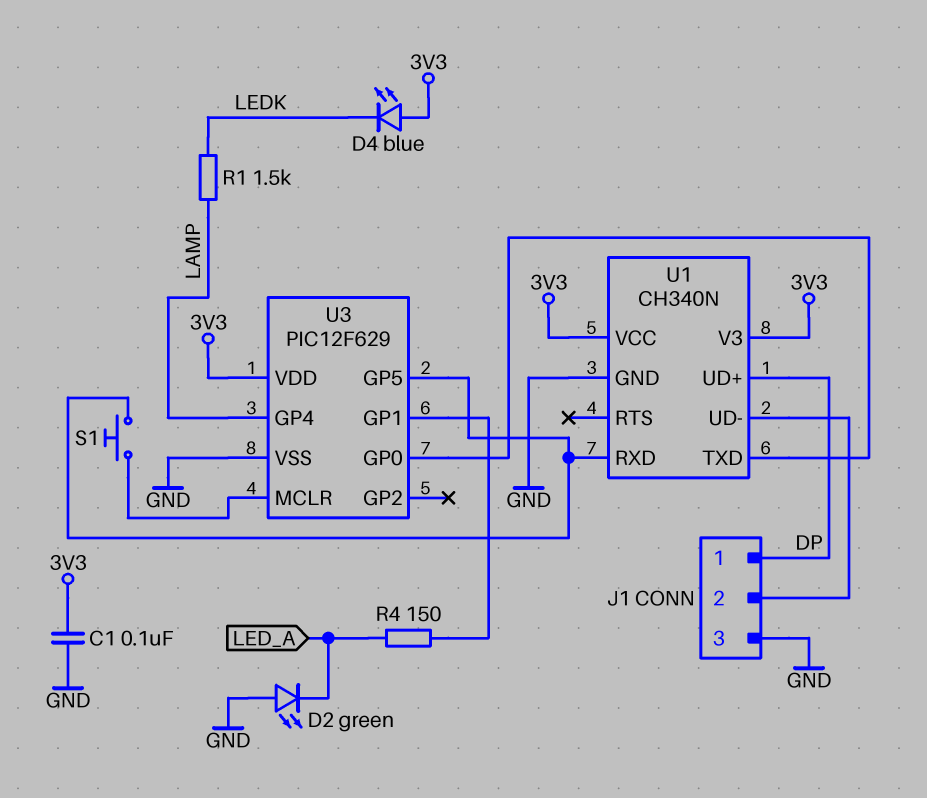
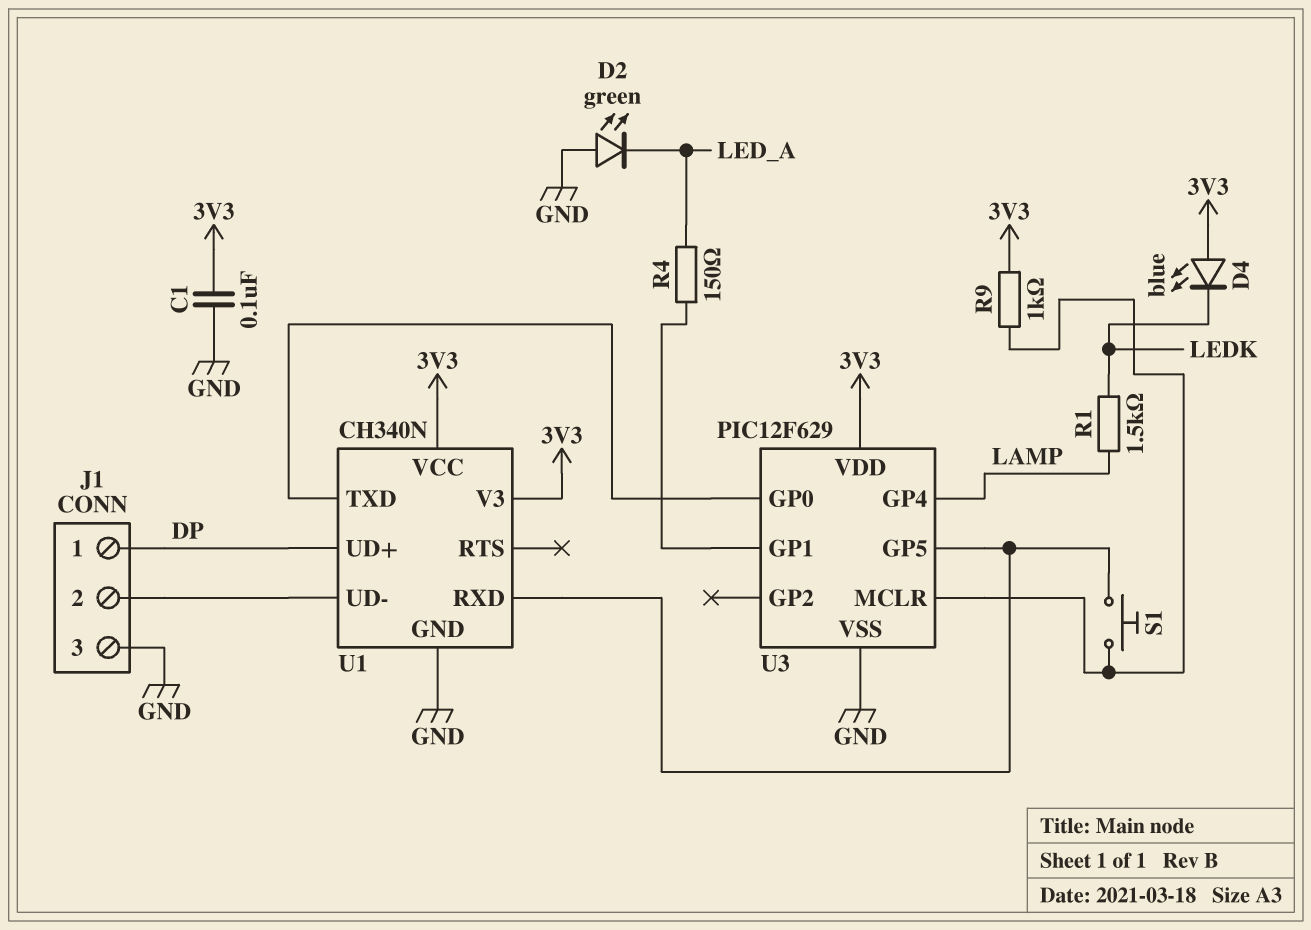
R9: none -> 1k (3V3, U3/MCLR)

